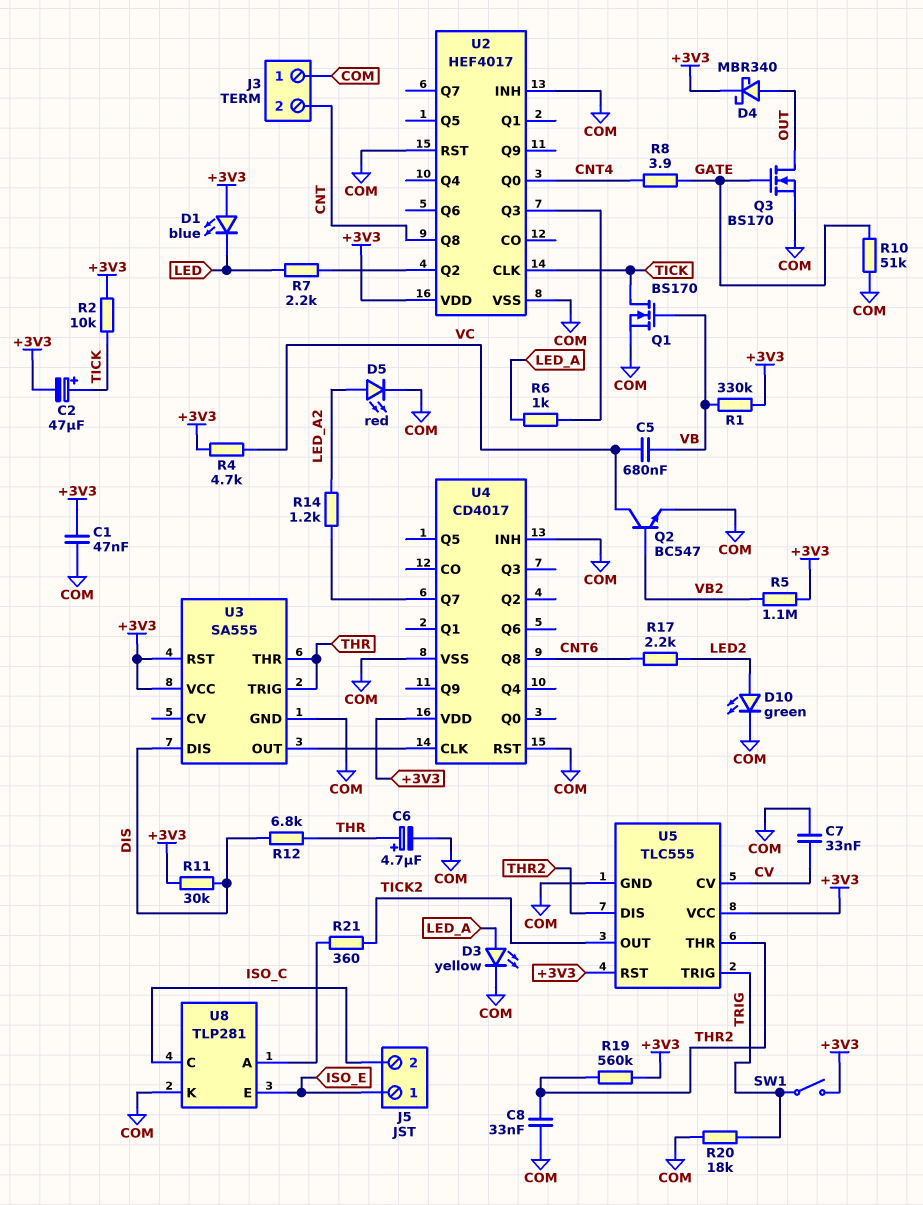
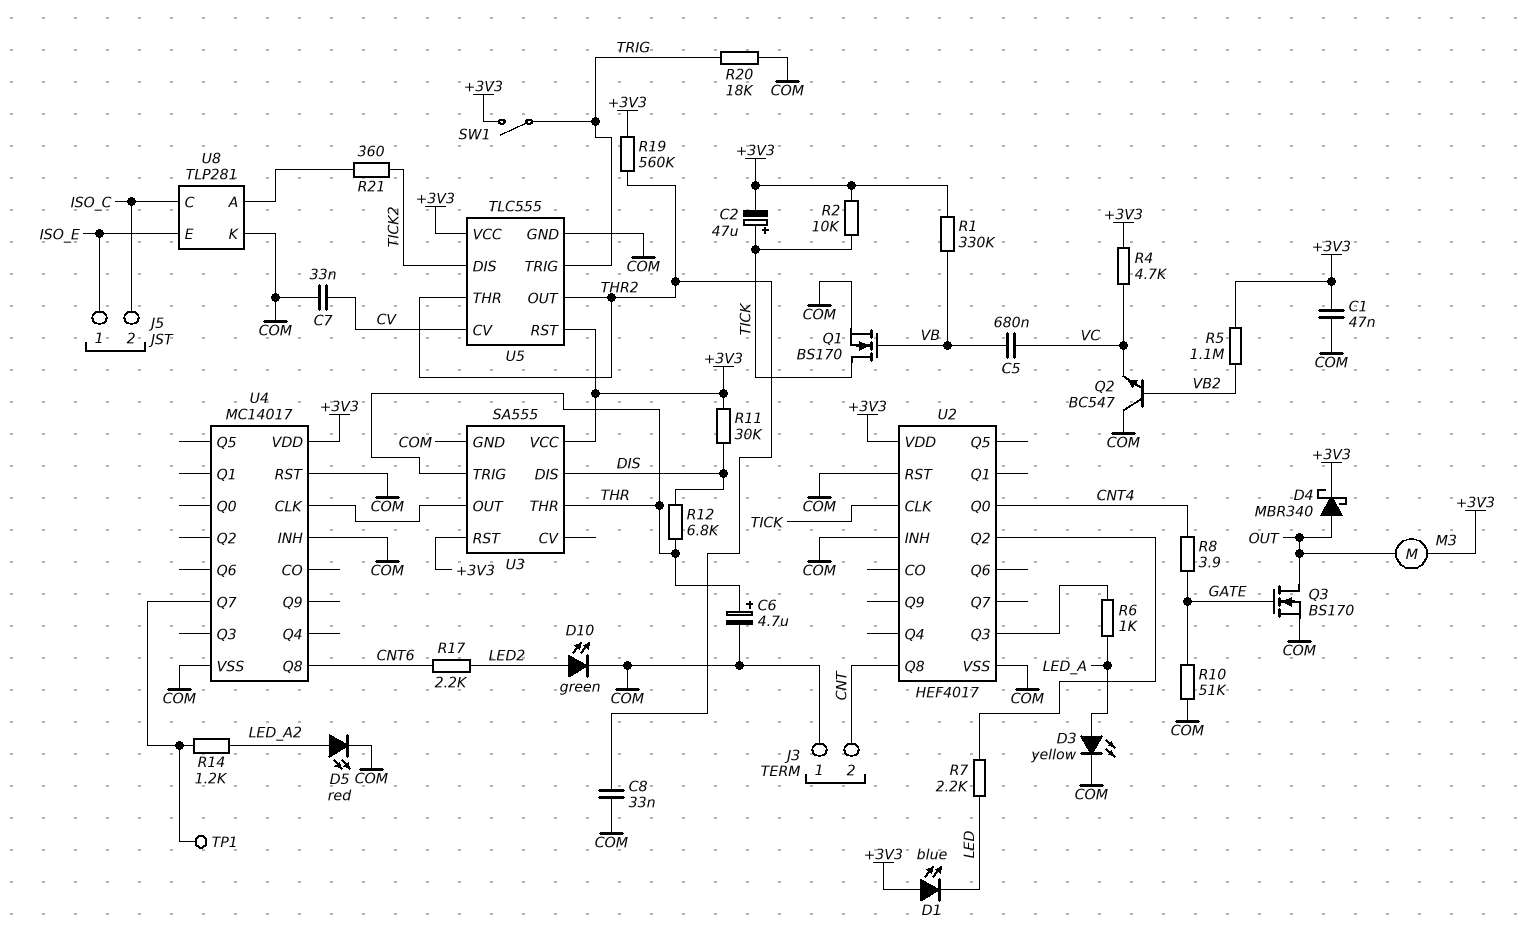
M3: none -> motor (+3V3, OUT)
Q2: NPN BC547 (B VB2, C VC, E COM) -> NPN BC547 (B VB2, C COM, E VC)
TP1: none -> test point (U4/Q7)
U4: CD4017 -> MC14017
U5 pin DIS: THR2 -> TICK2
U5 pin OUT: TICK2 -> THR2

